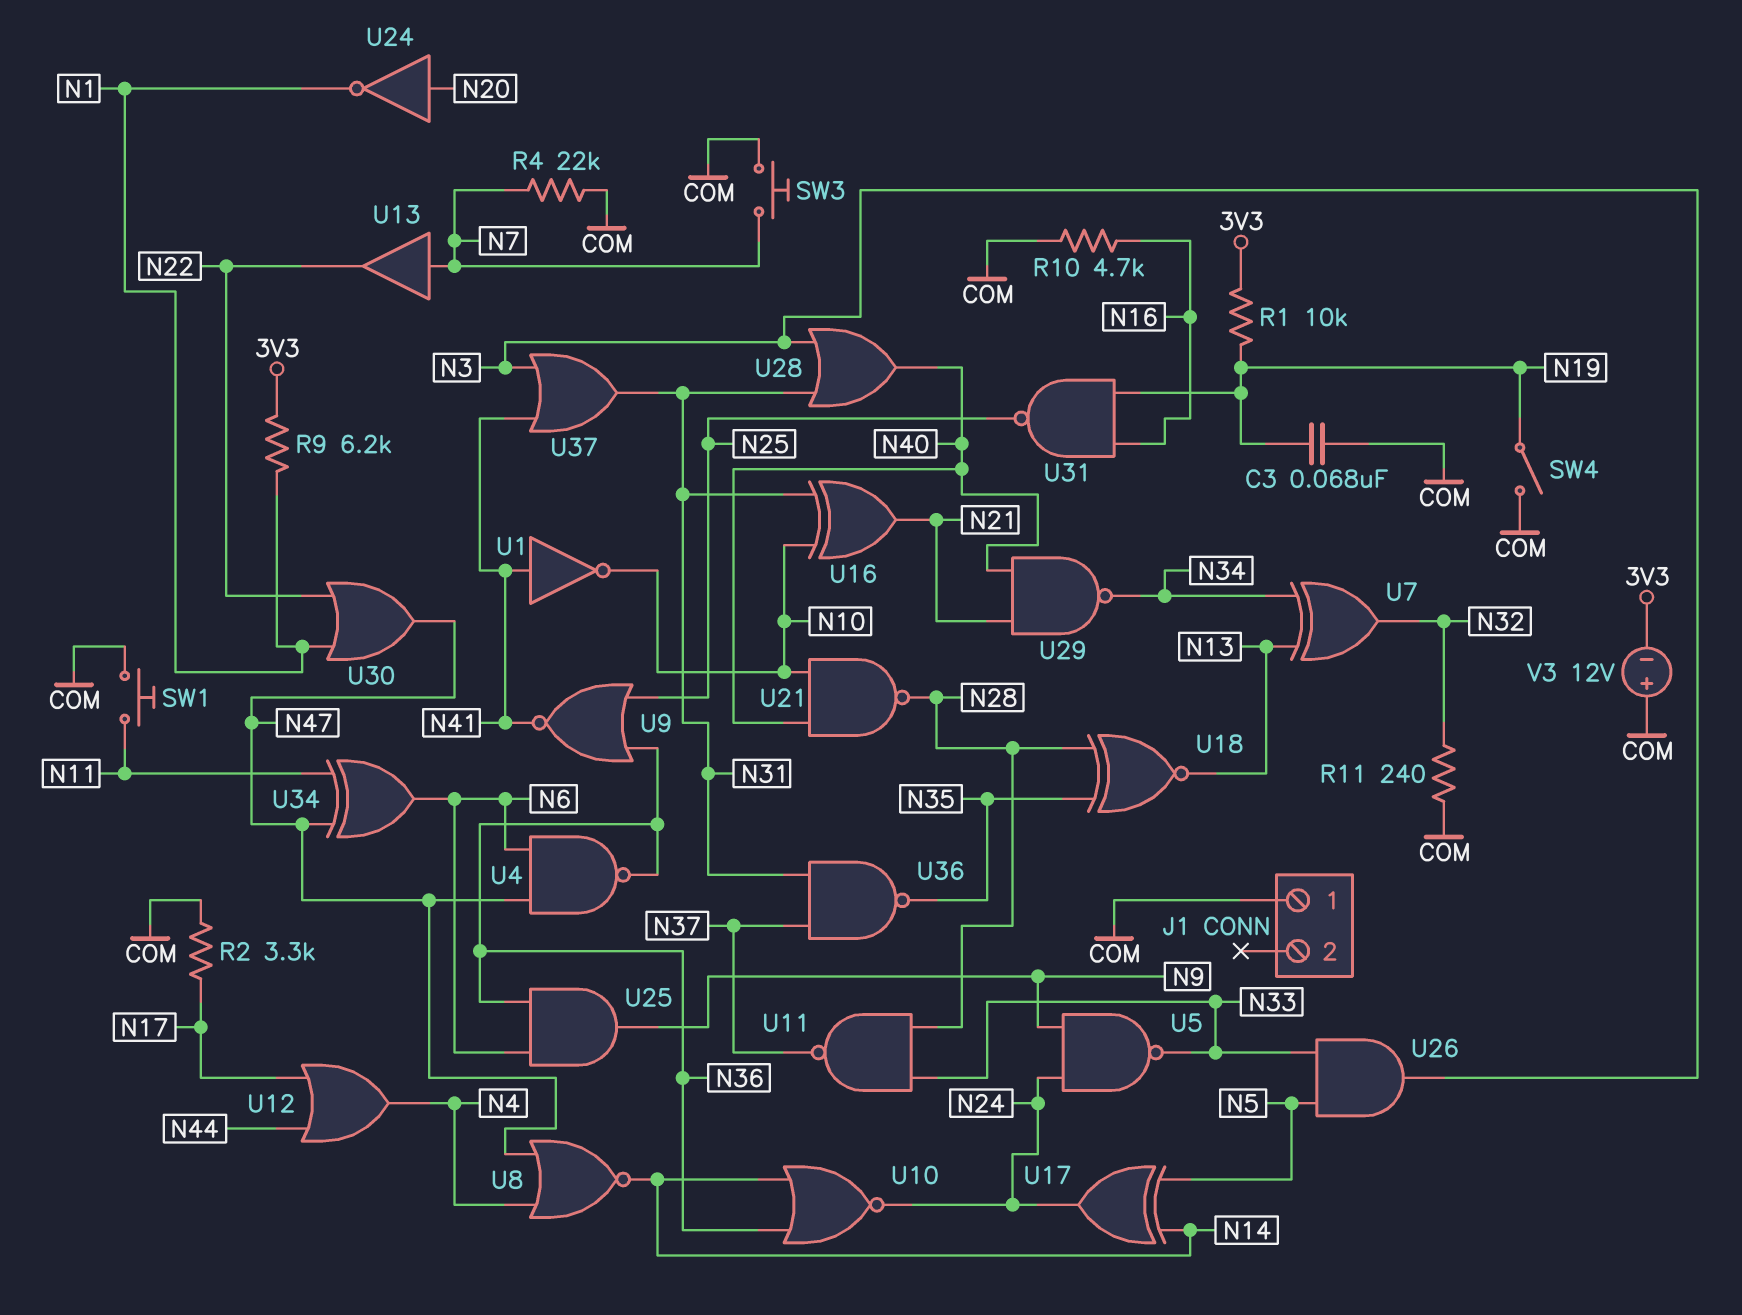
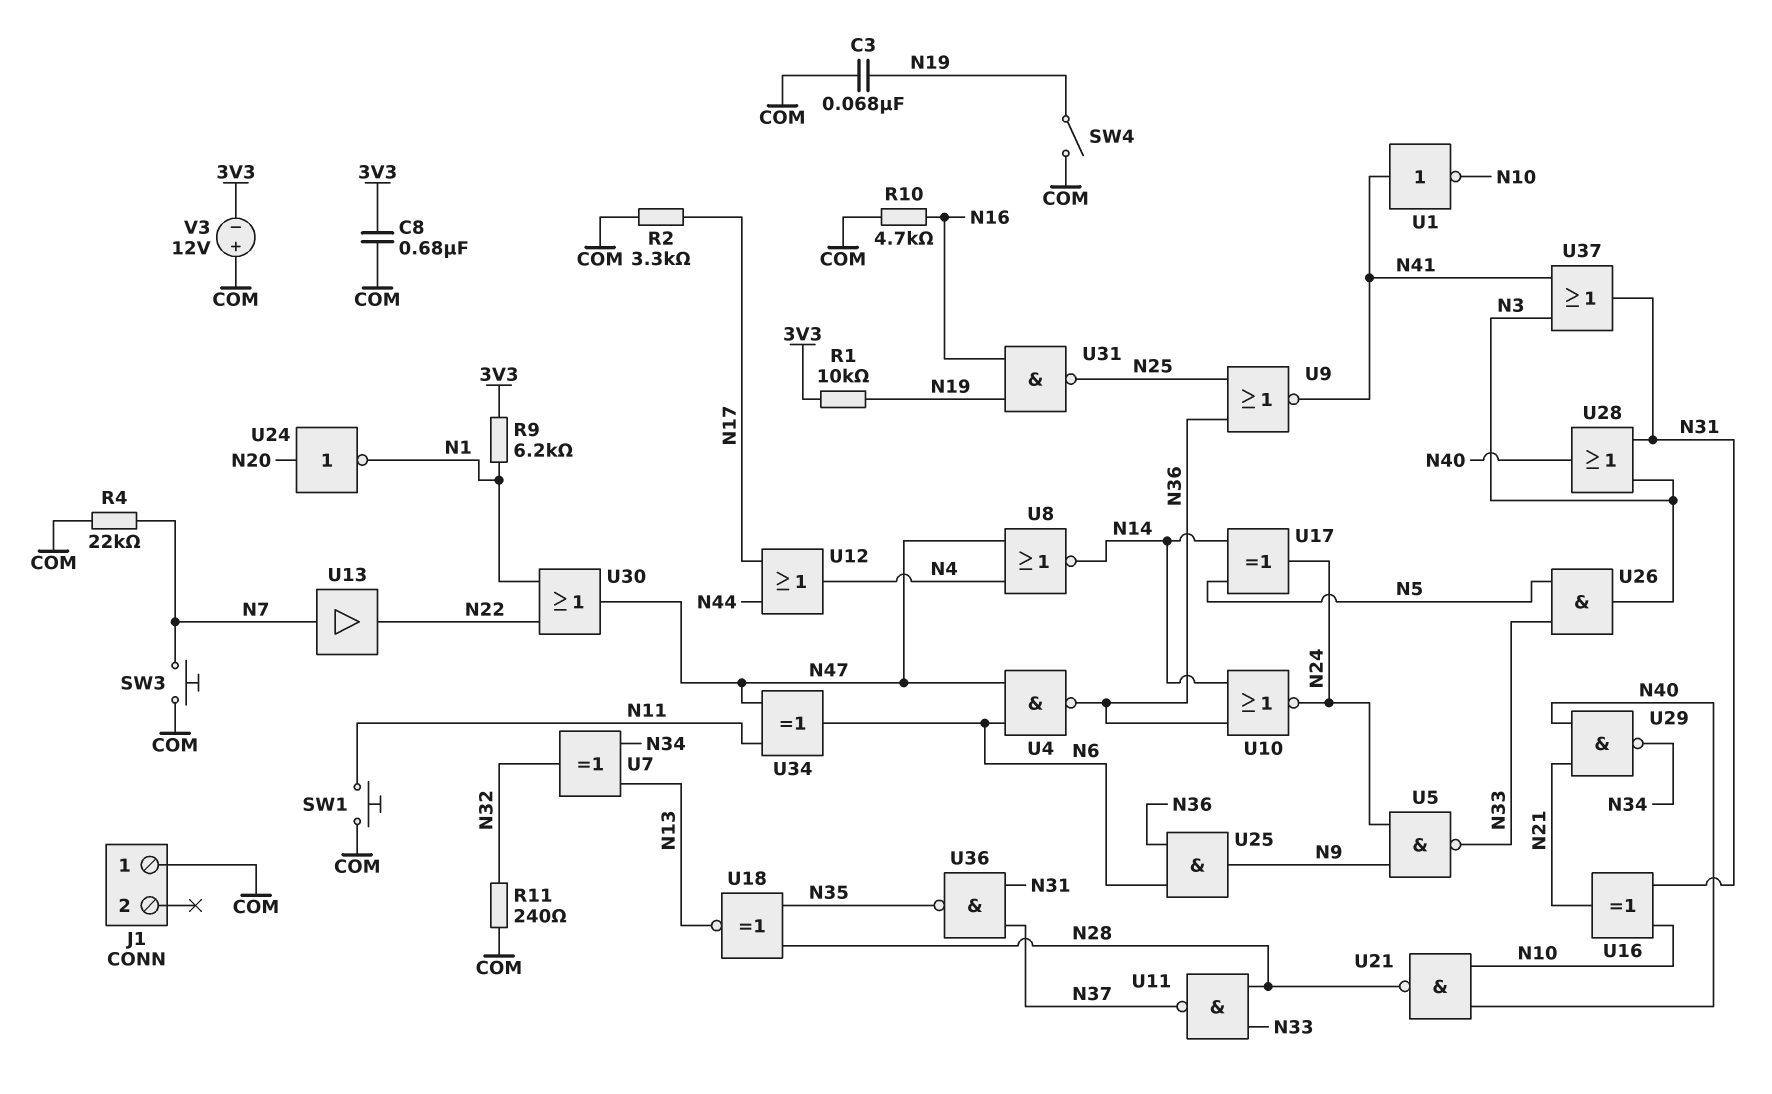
C8: none -> 680nF (3V3, COM)

